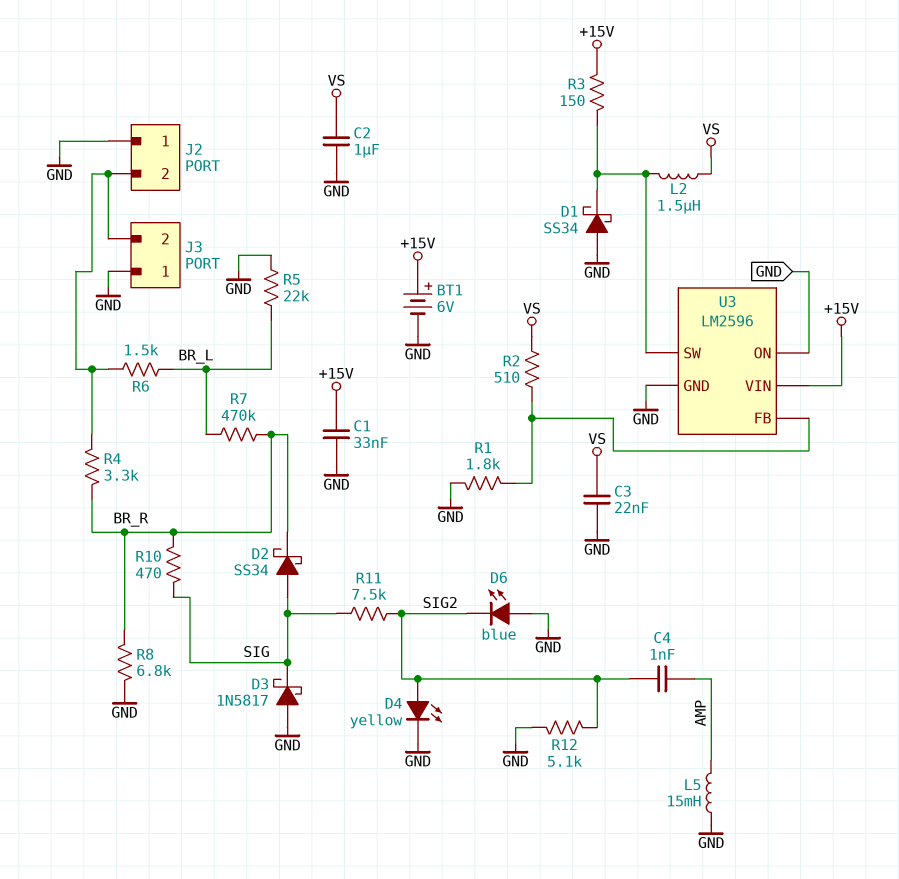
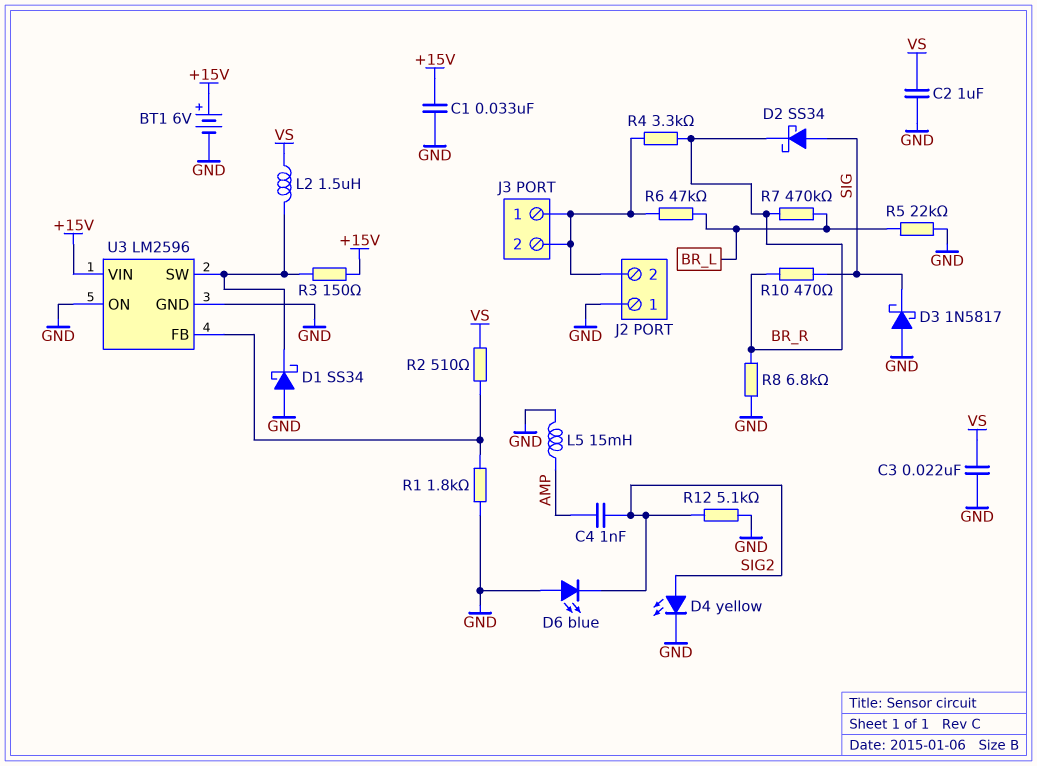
J3 pin 1: GND -> J2/2
R6: 1.5k (BR_L, J2/2) -> 47k (BR_L, J2/2)
R11: 7.5k (SIG, SIG2) -> none

